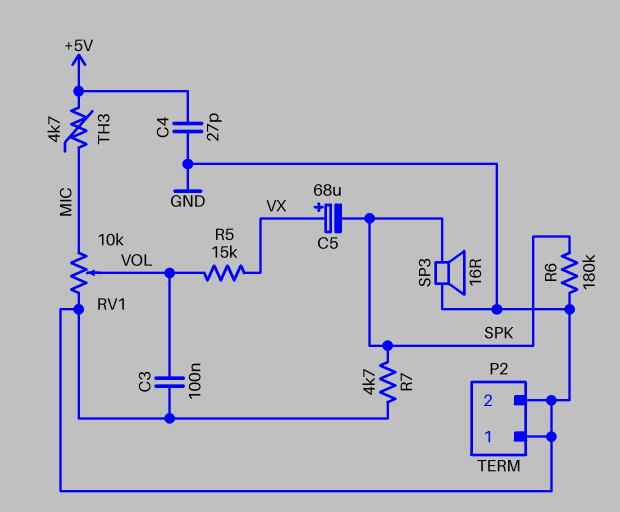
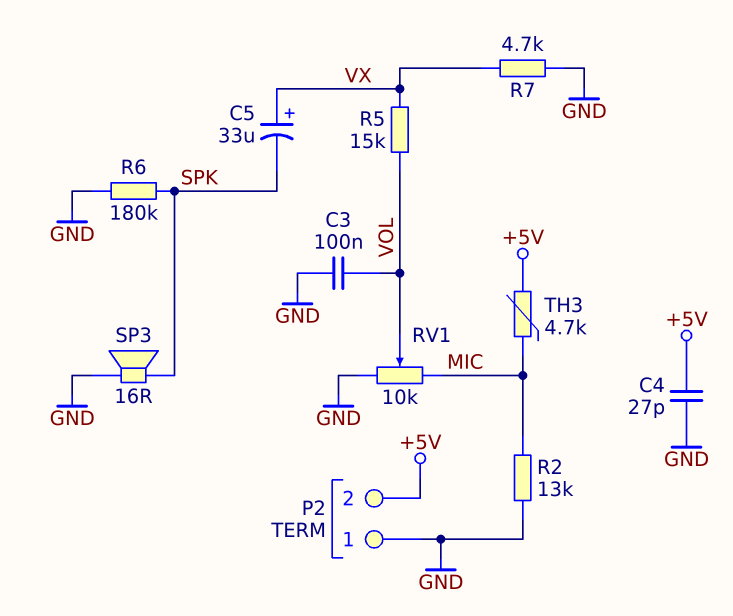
C5: 68uF (plus VX, minus SPK) -> 33uF (plus VX, minus SPK)
P2 pin 2: GND -> +5V
R2: none -> 13k (GND, MIC)
R7: 4.7k (GND, SPK) -> 4.7k (GND, VX)

